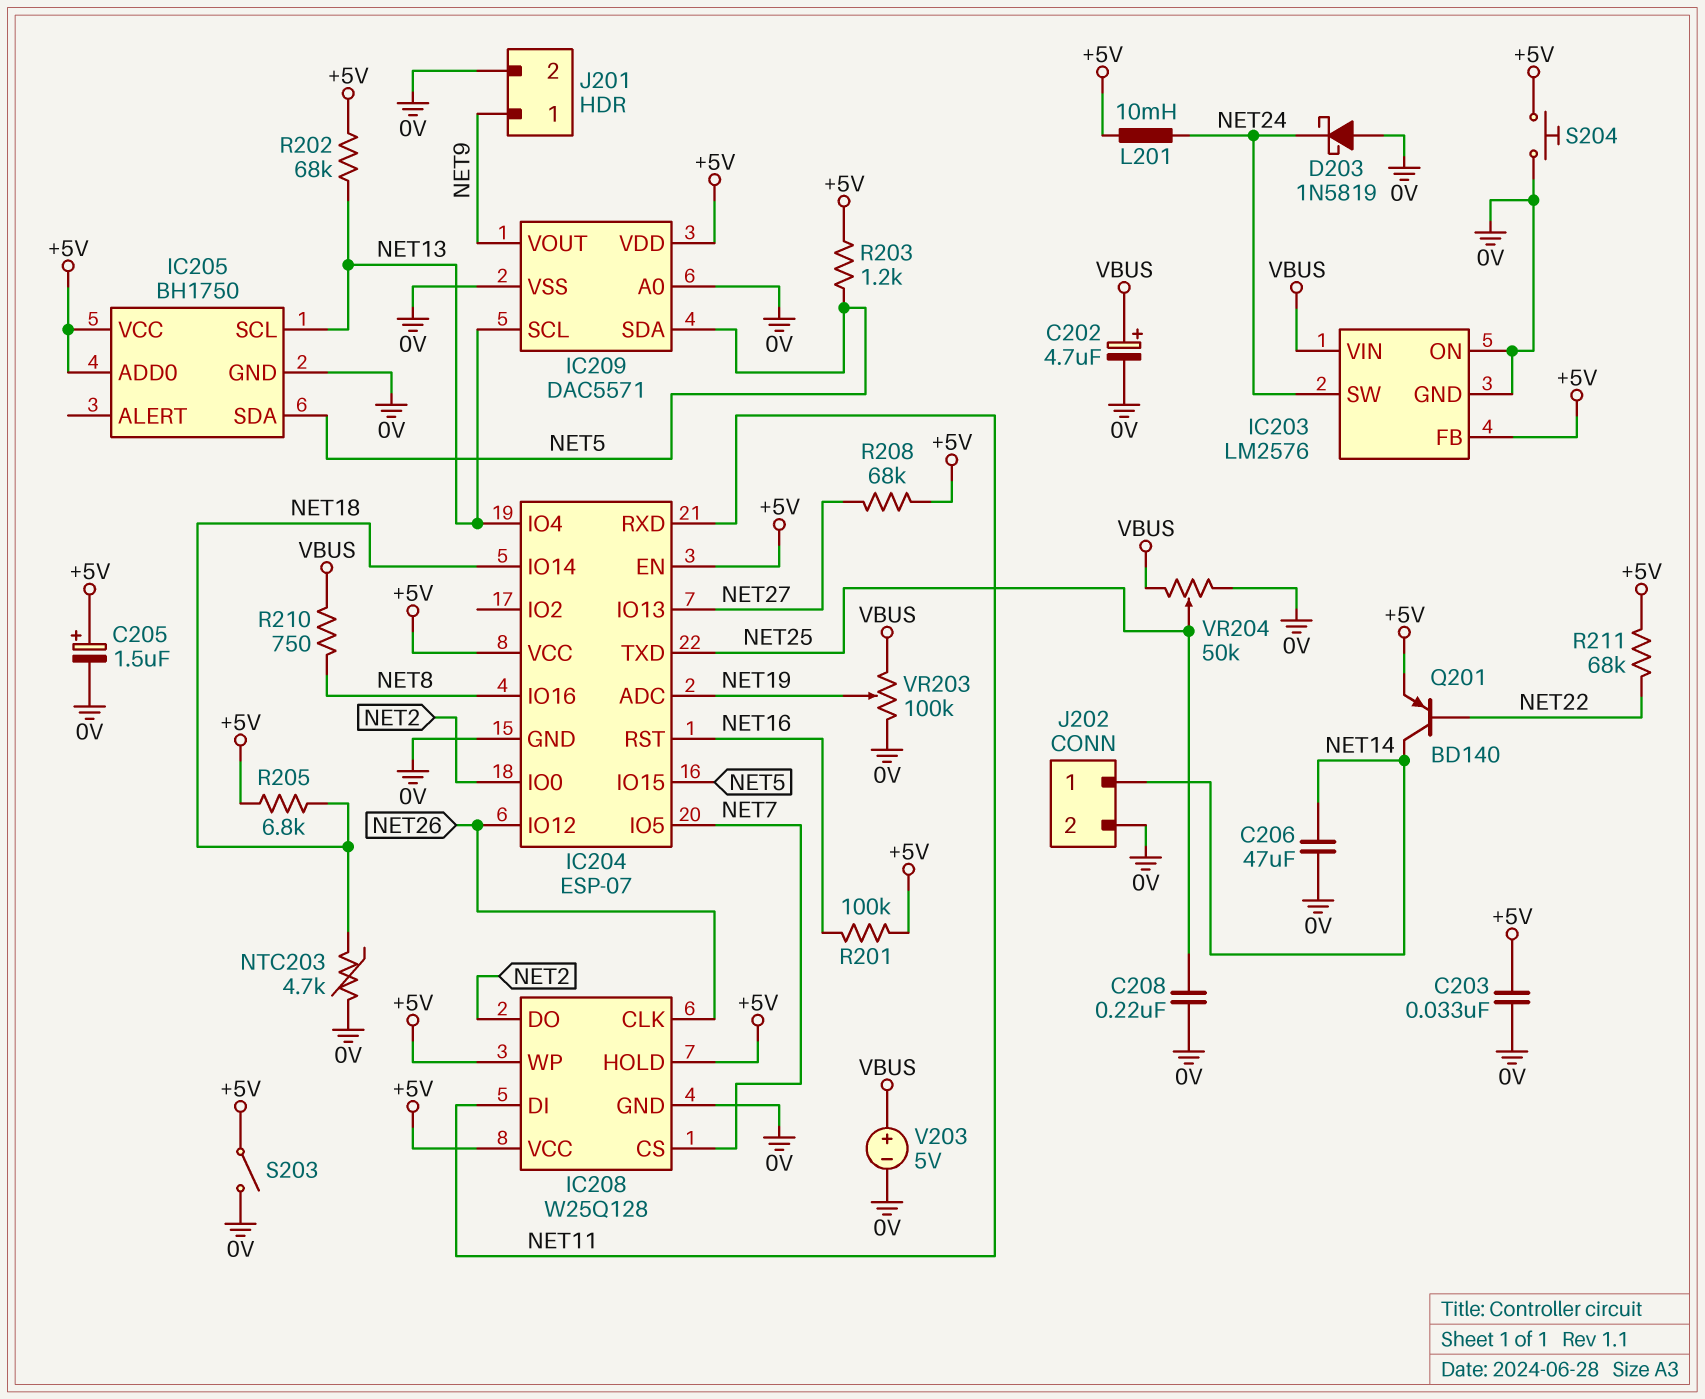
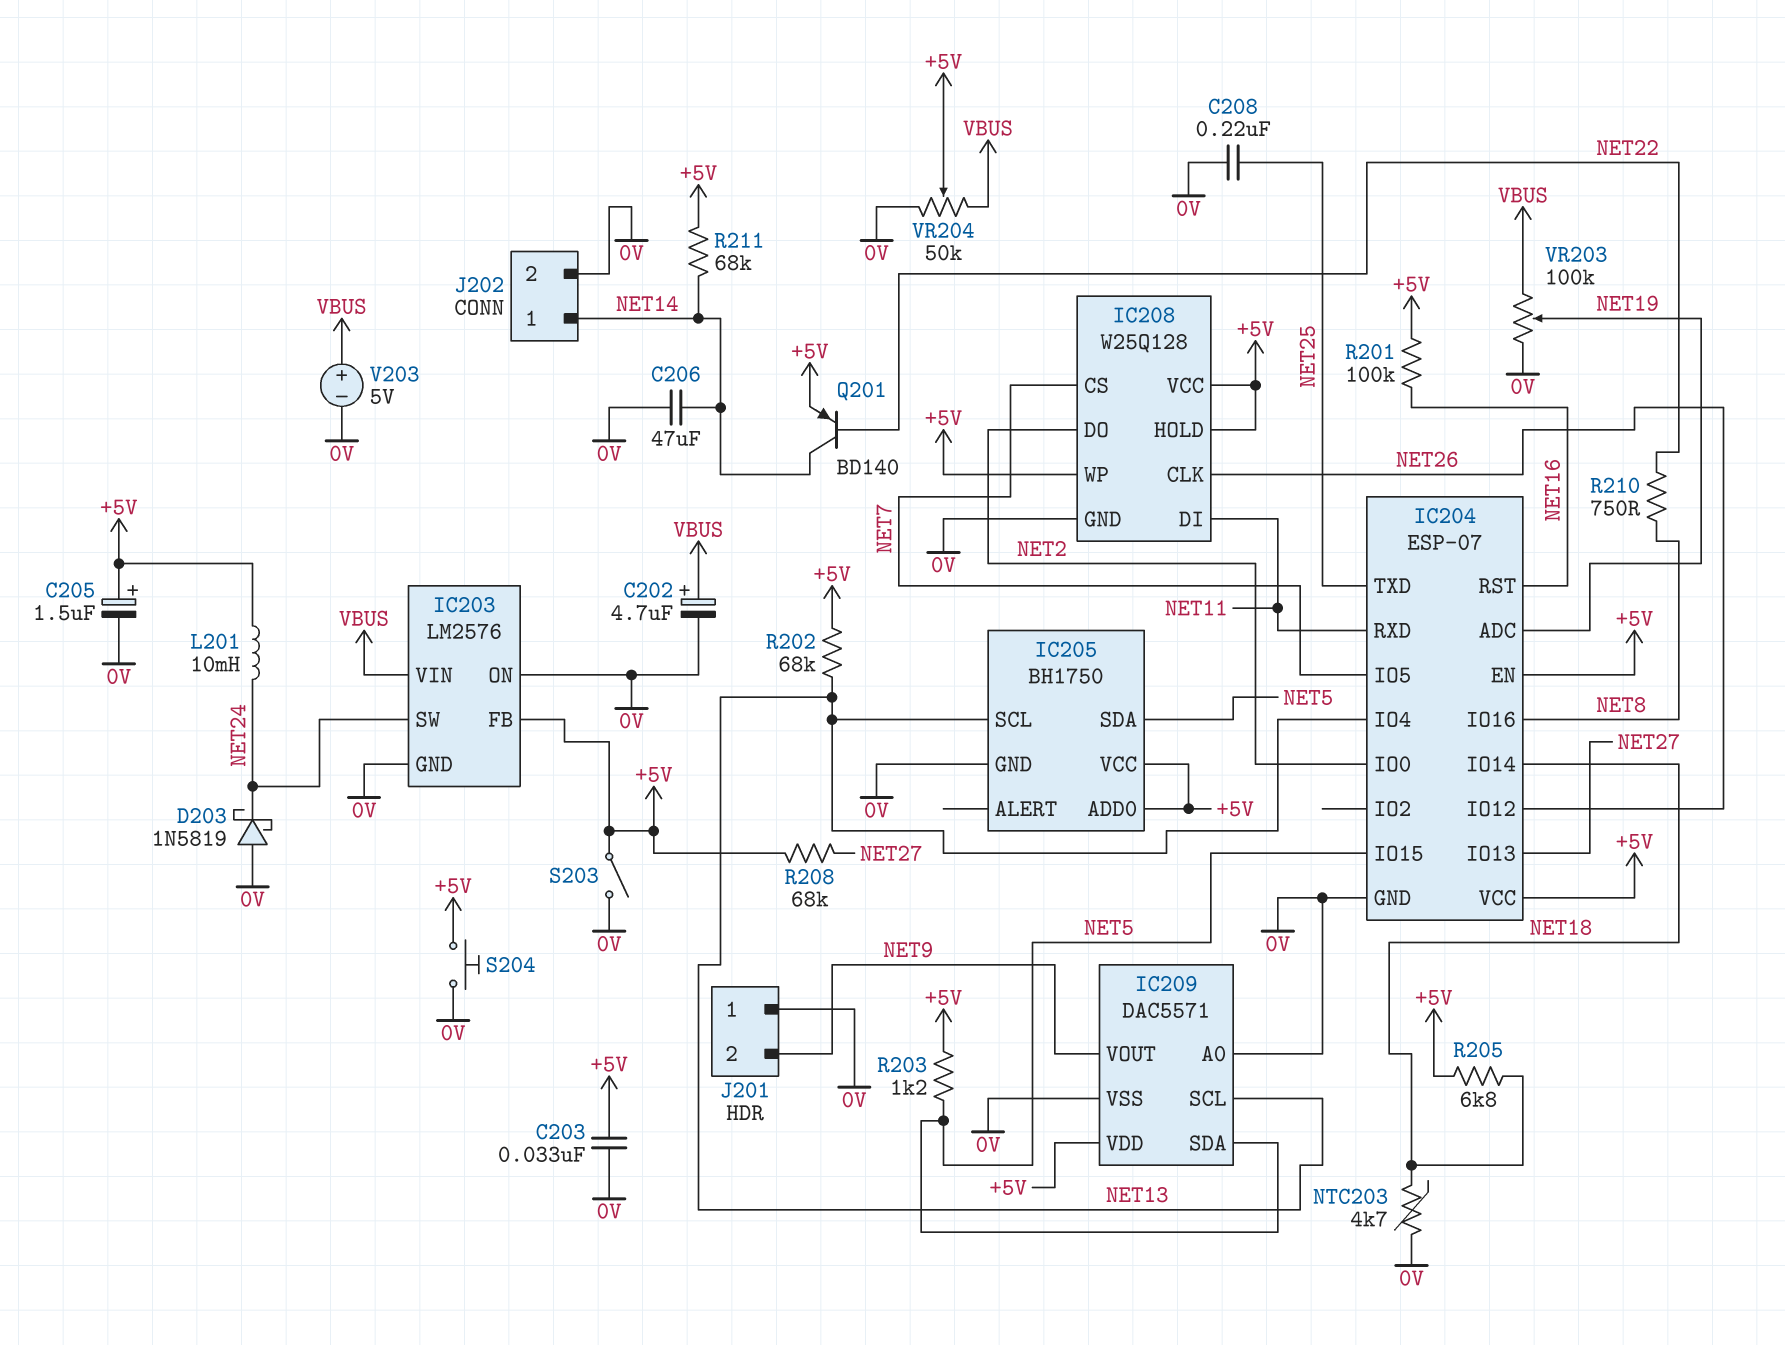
J201 pin 1: NET9 -> 0V
J201 pin 2: 0V -> NET9
R210: 750 (NET8, VBUS) -> 750 (NET8, NET22)
R211: 68k (+5V, NET22) -> 68k (+5V, NET14)
VR204: 50k (0V, VBUS, wiper NET25) -> 50k (0V, VBUS, wiper +5V)

